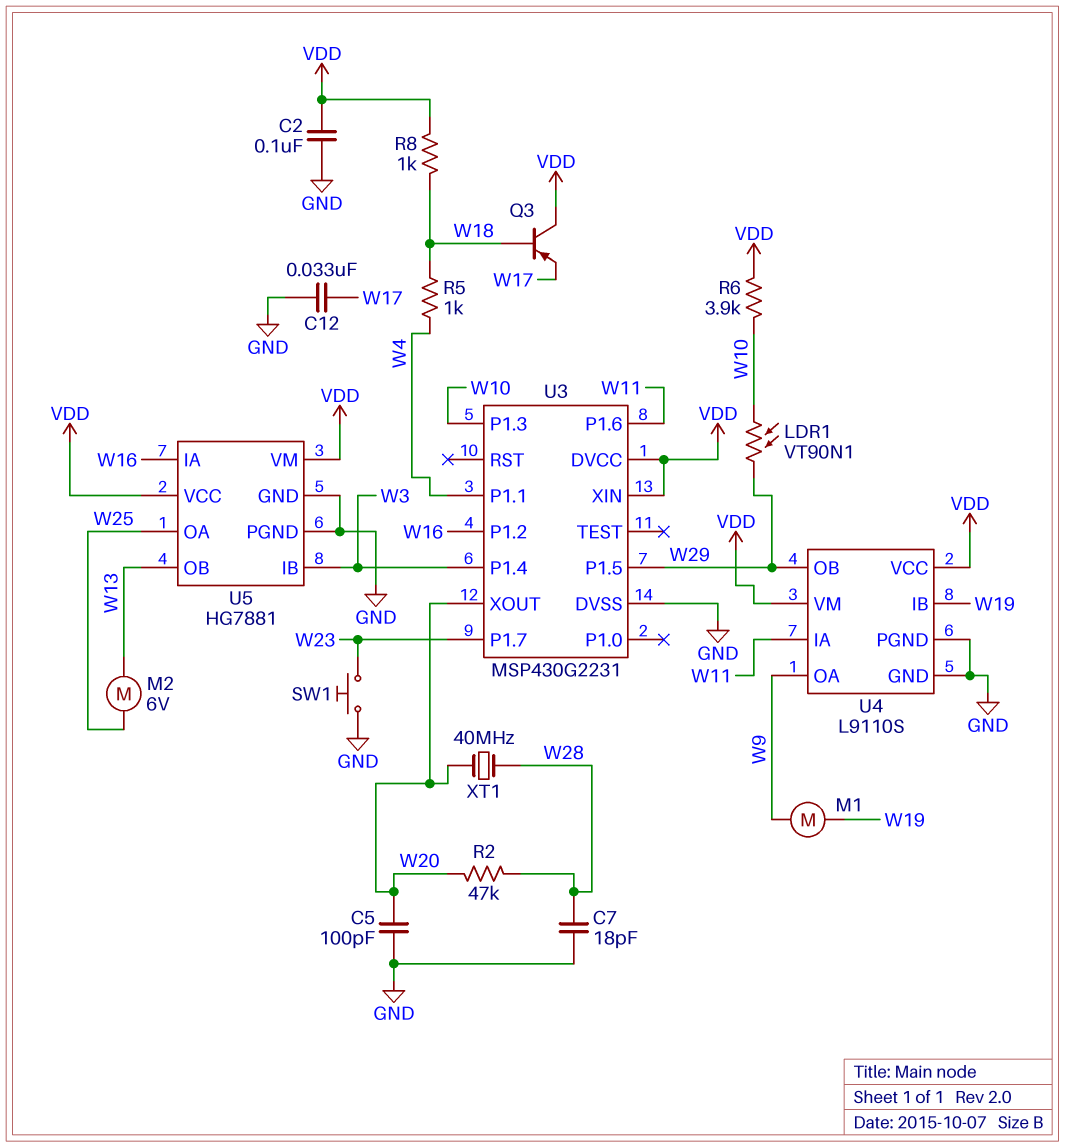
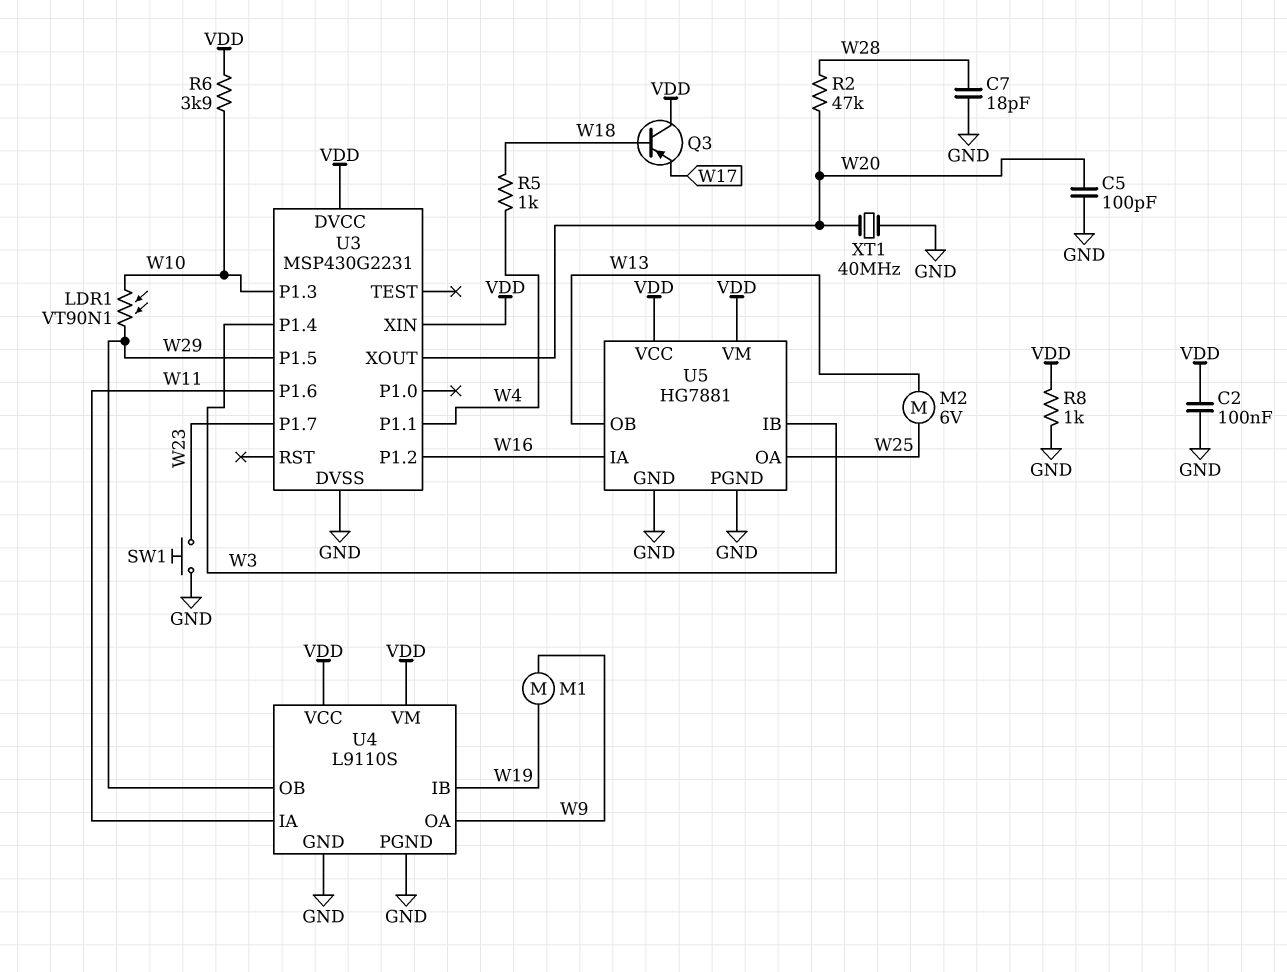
C12: 33nF (GND, W17) -> none
R8: 1k (VDD, W18) -> 1k (GND, VDD)
XT1: 40MHz (W20, W28) -> 40MHz (GND, W20)

